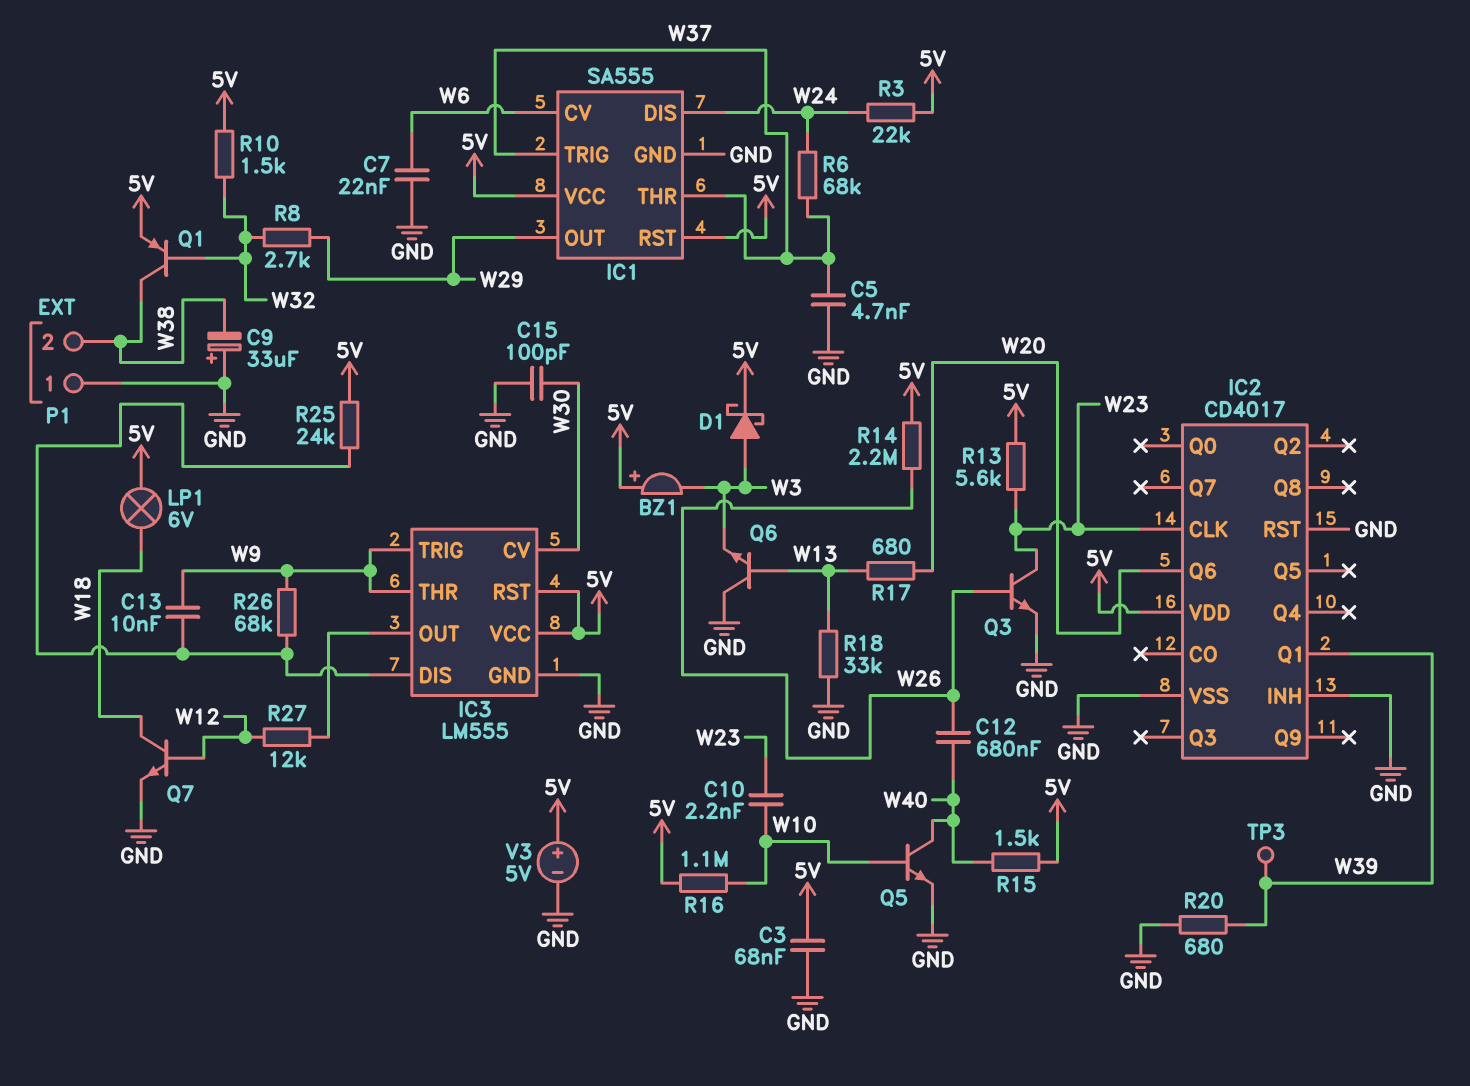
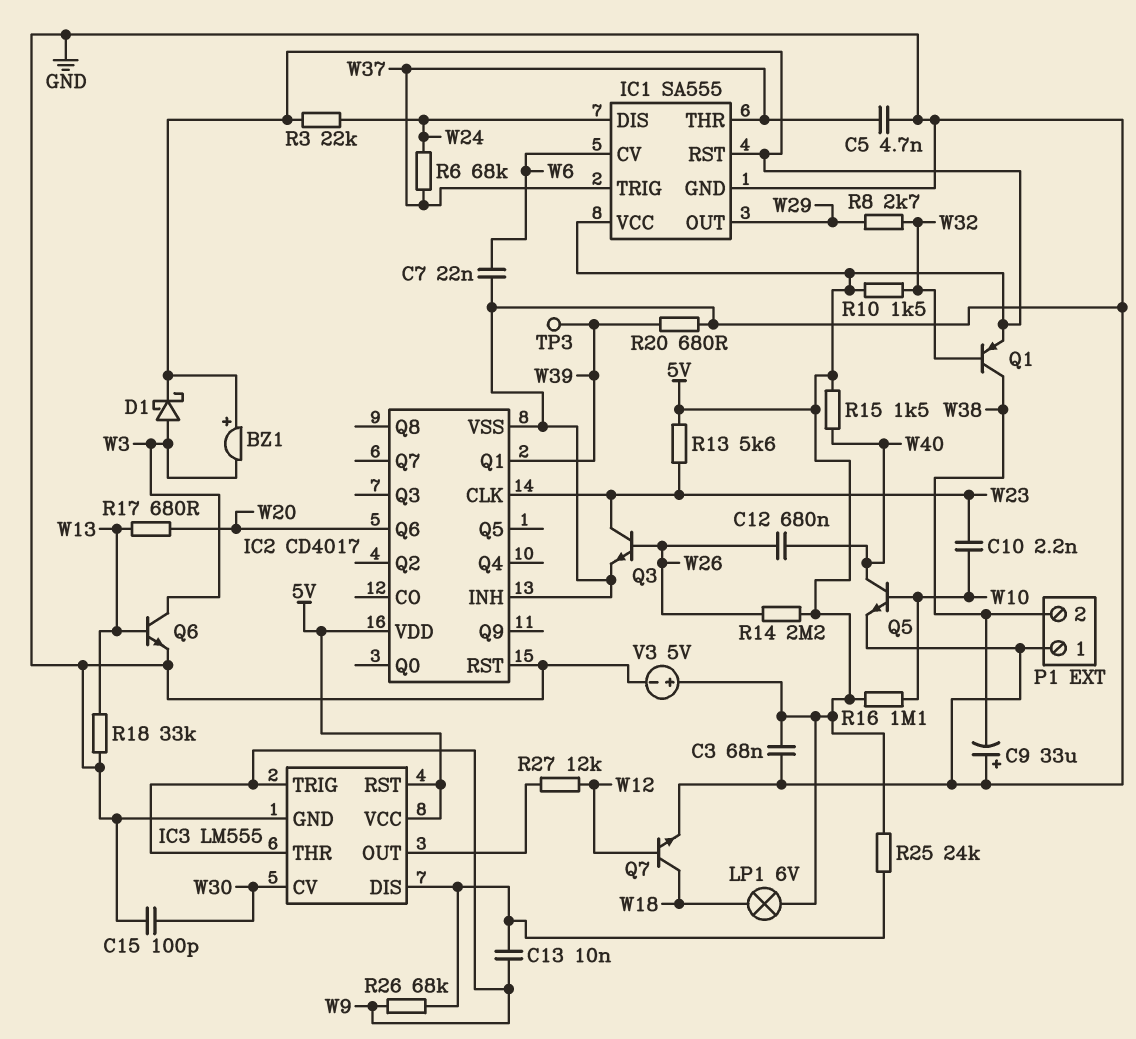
Q6: NPN (B W13, C GND, E W3) -> NPN (B W13, C W3, E GND)

